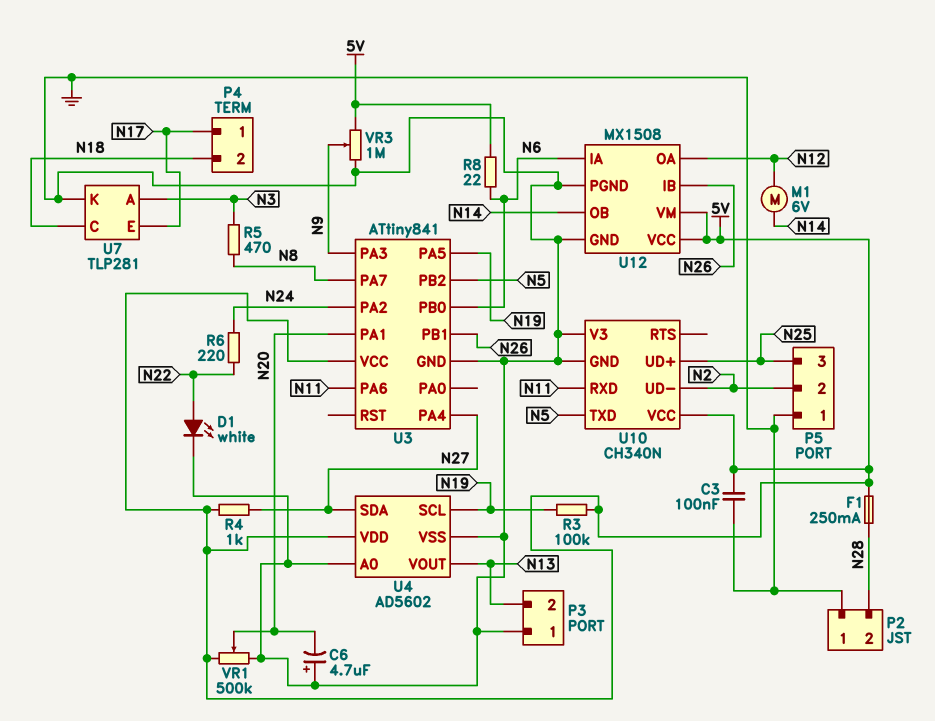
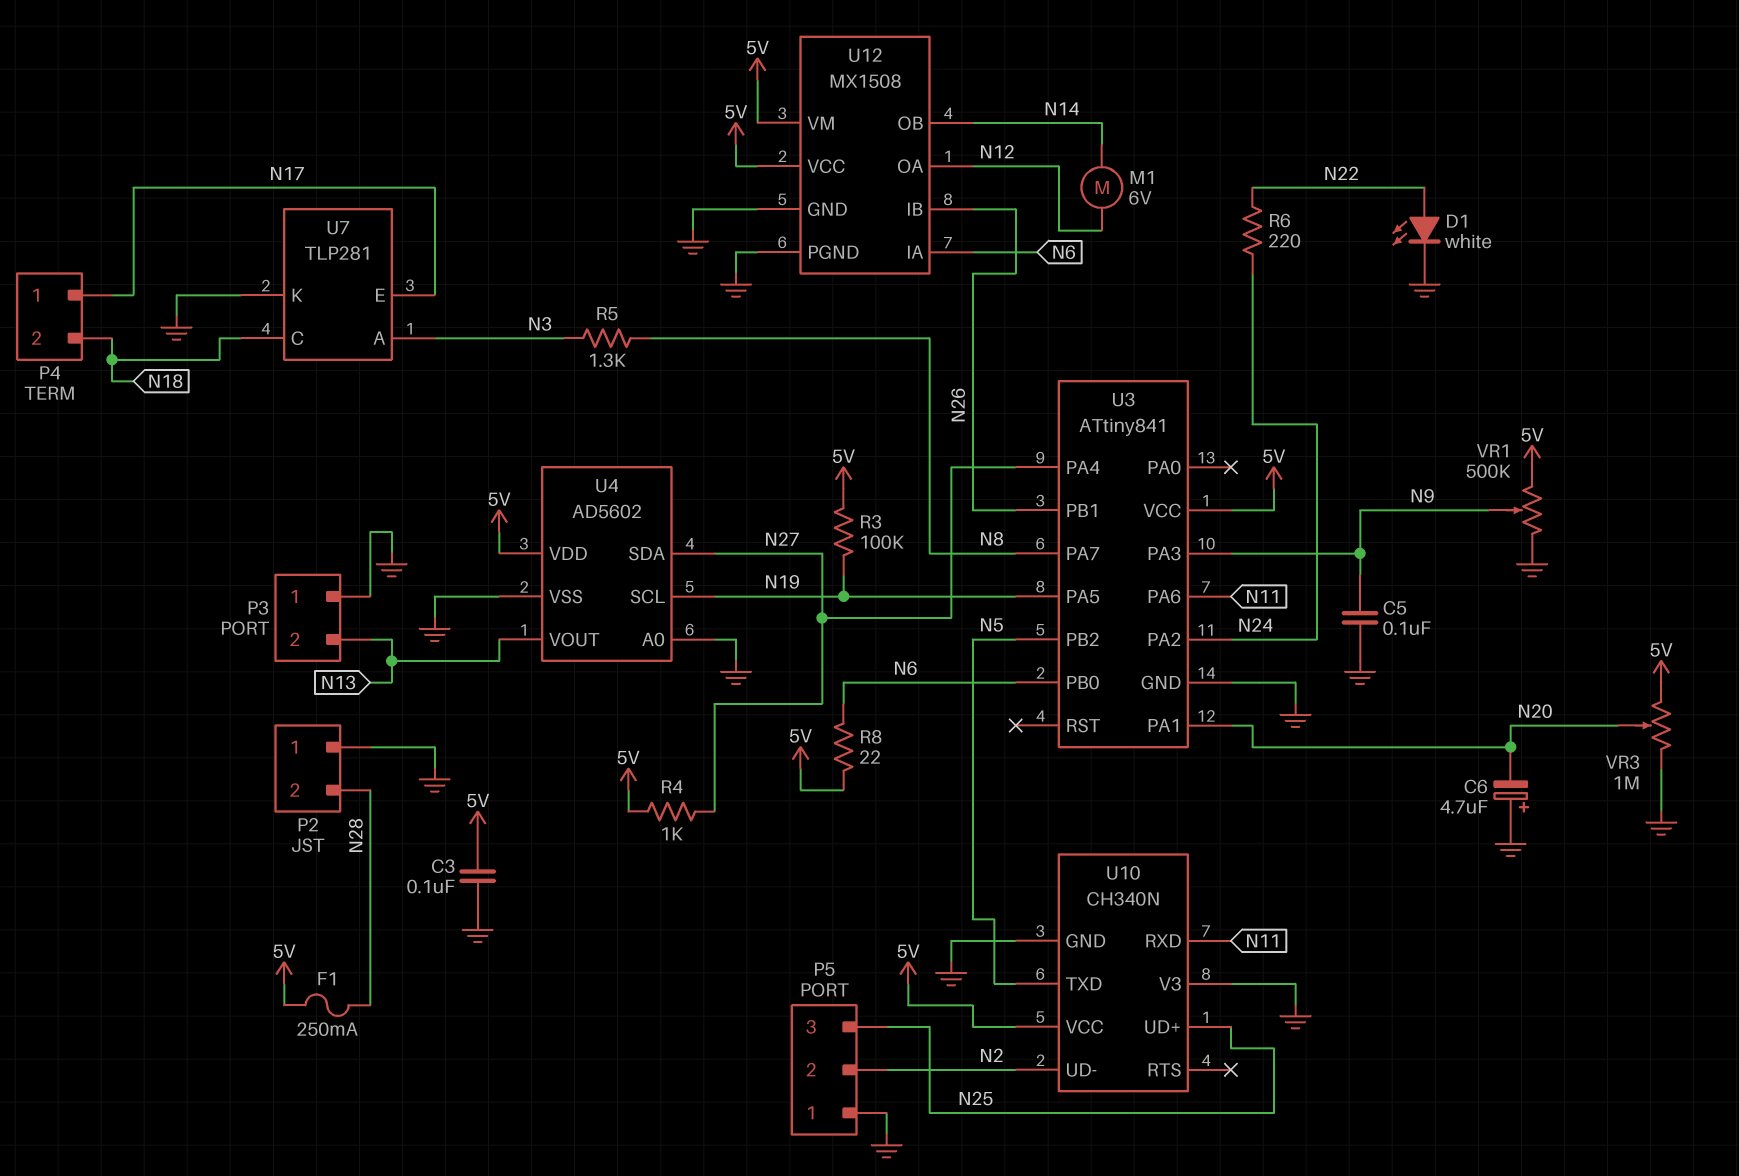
C5: none -> 100nF (GND, N9)
R5: 470 (N3, N8) -> 1.3k (N3, N8)
VR1: 500k (5V, GND, wiper N20) -> 500k (5V, GND, wiper N9)
VR3: 1M (5V, GND, wiper N9) -> 1M (5V, GND, wiper N20)

